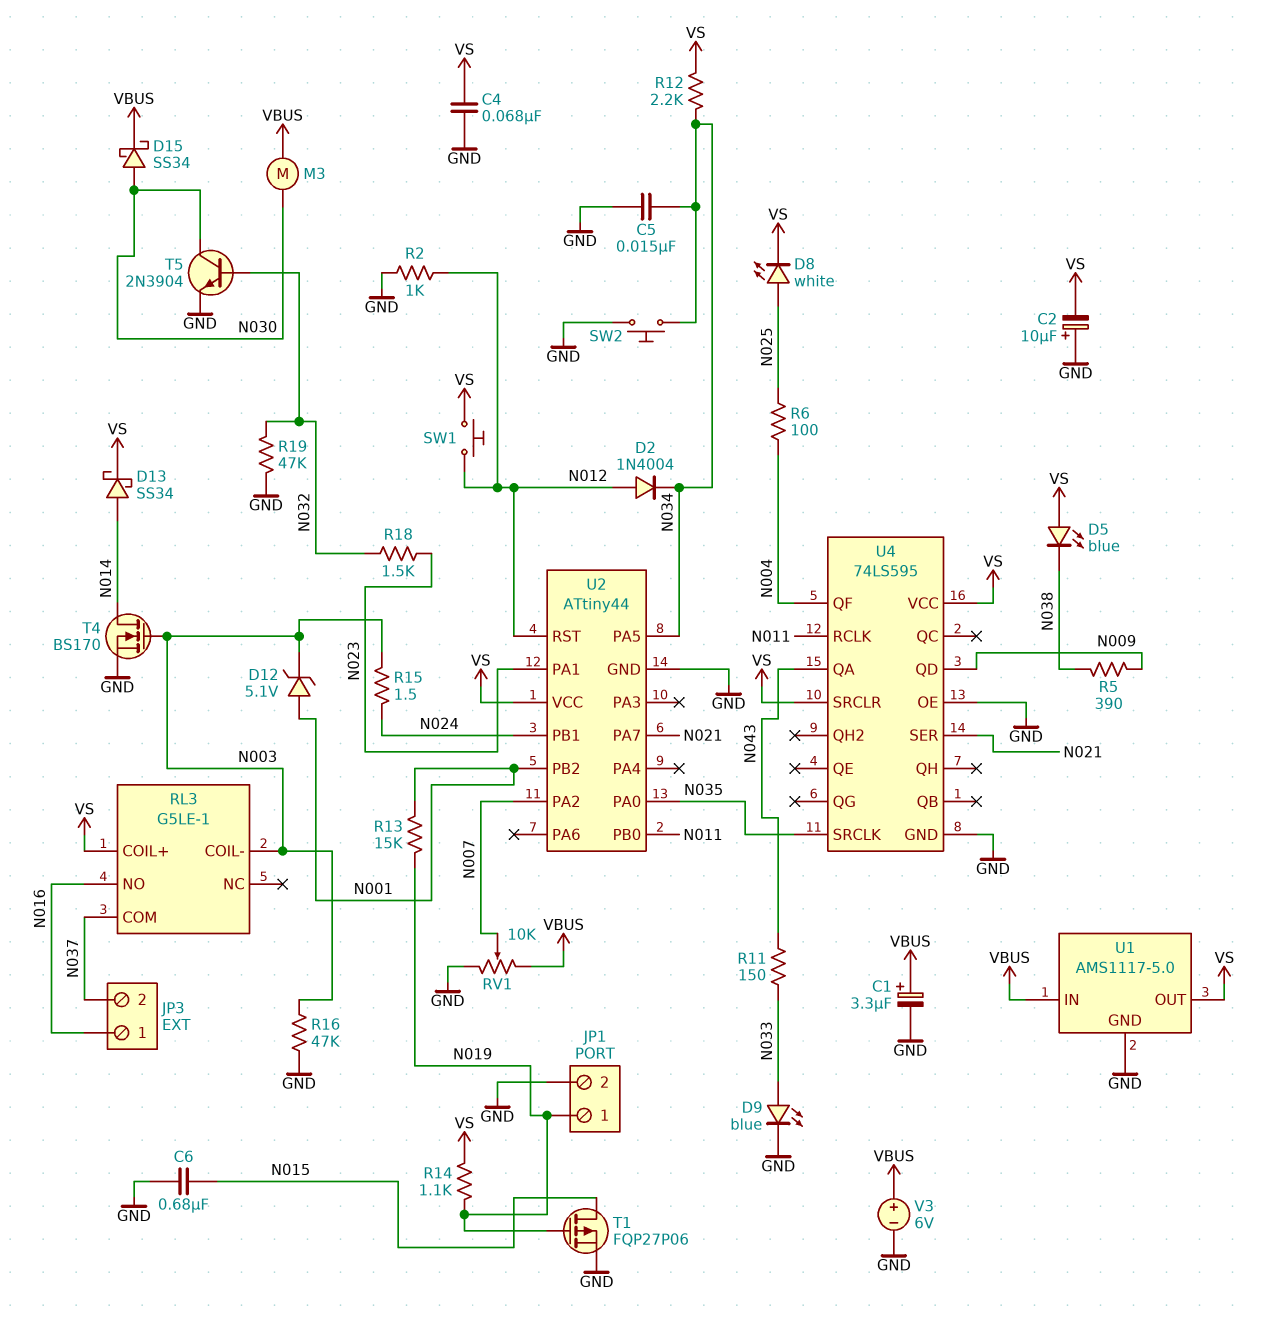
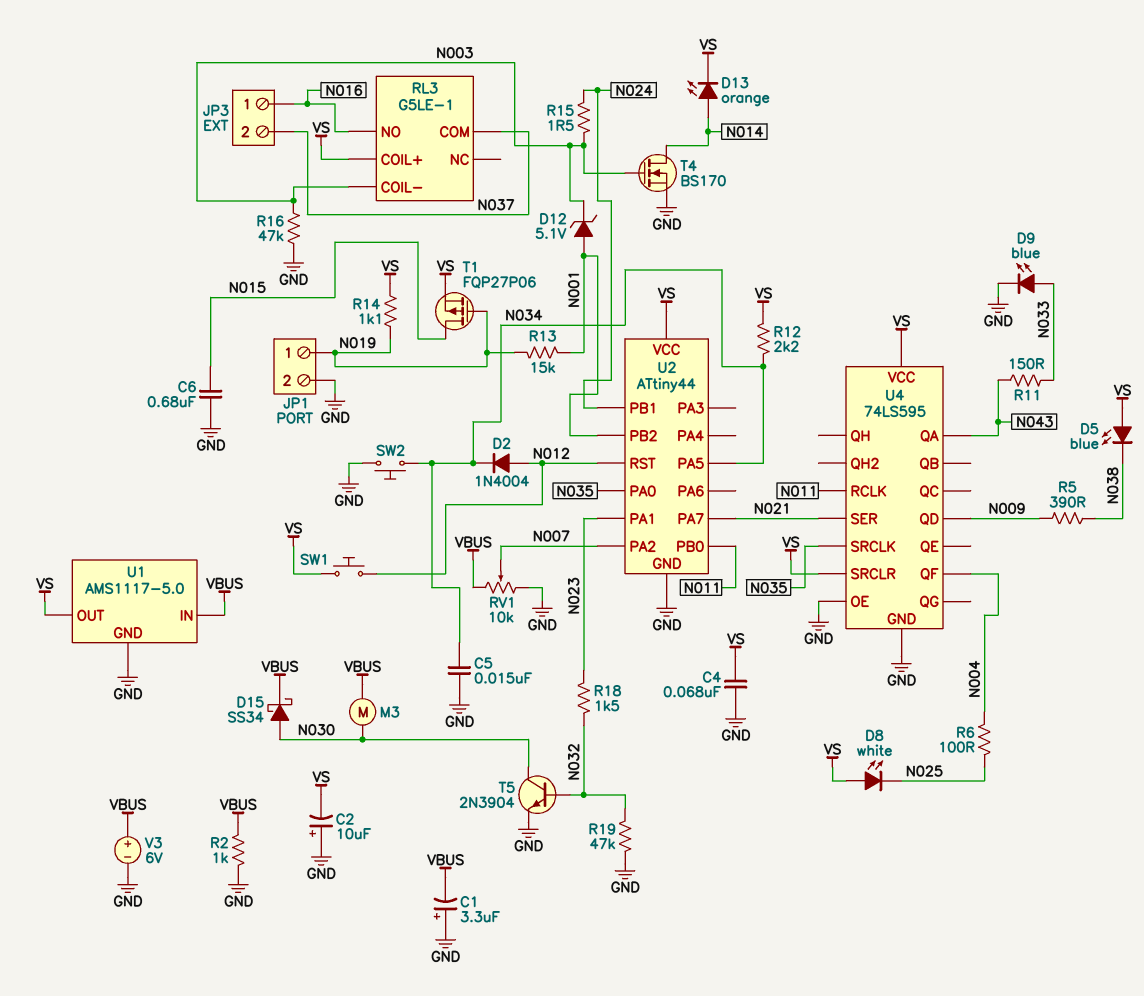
C1: 3.3uF (plus VBUS, minus GND) -> 3.3uF (plus GND, minus VBUS)
D8: LED white (A N025, K VS) -> LED white (A VS, K N025)
D13: schottky SS34 (A N014, K VS) -> LED orange (A N014, K VS)
R2: 1k (GND, N012) -> 1k (GND, VBUS)
T1: PMOS FQP27P06 (G N019, D N015, S GND) -> PMOS FQP27P06 (G N019, D N015, S VS)

